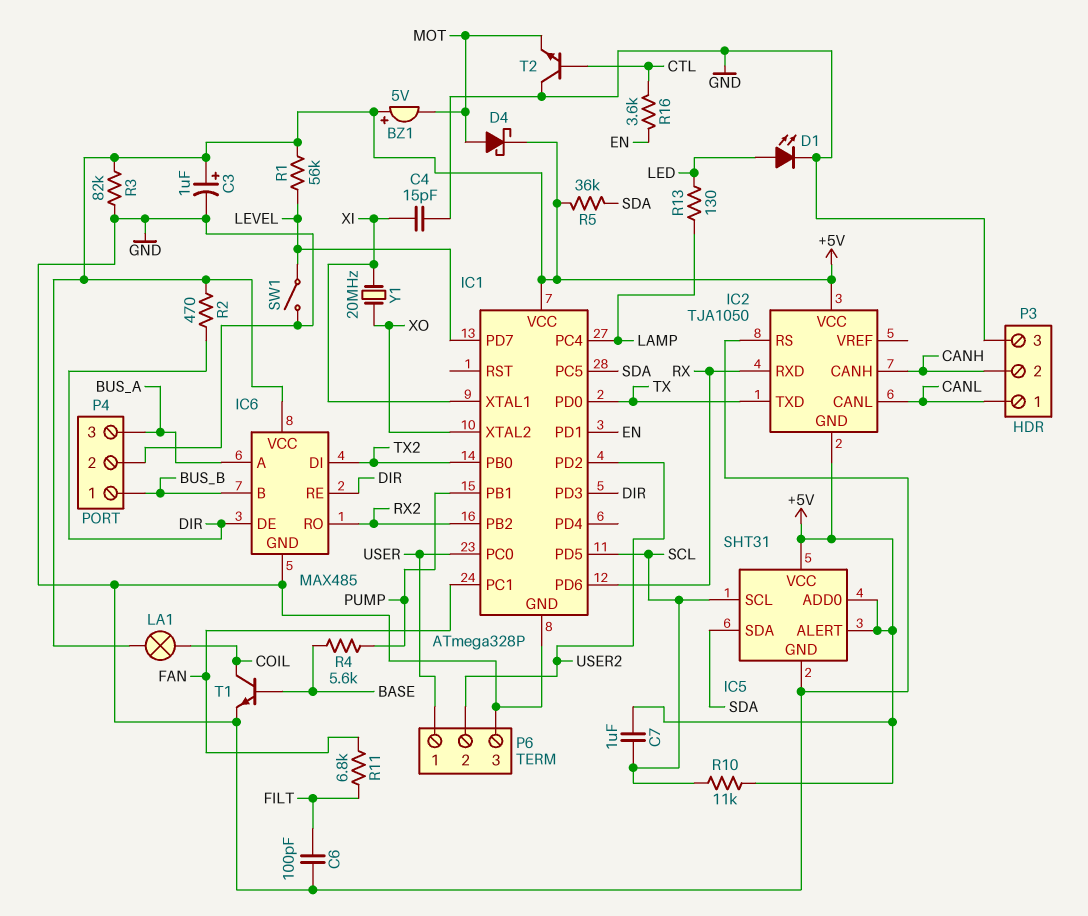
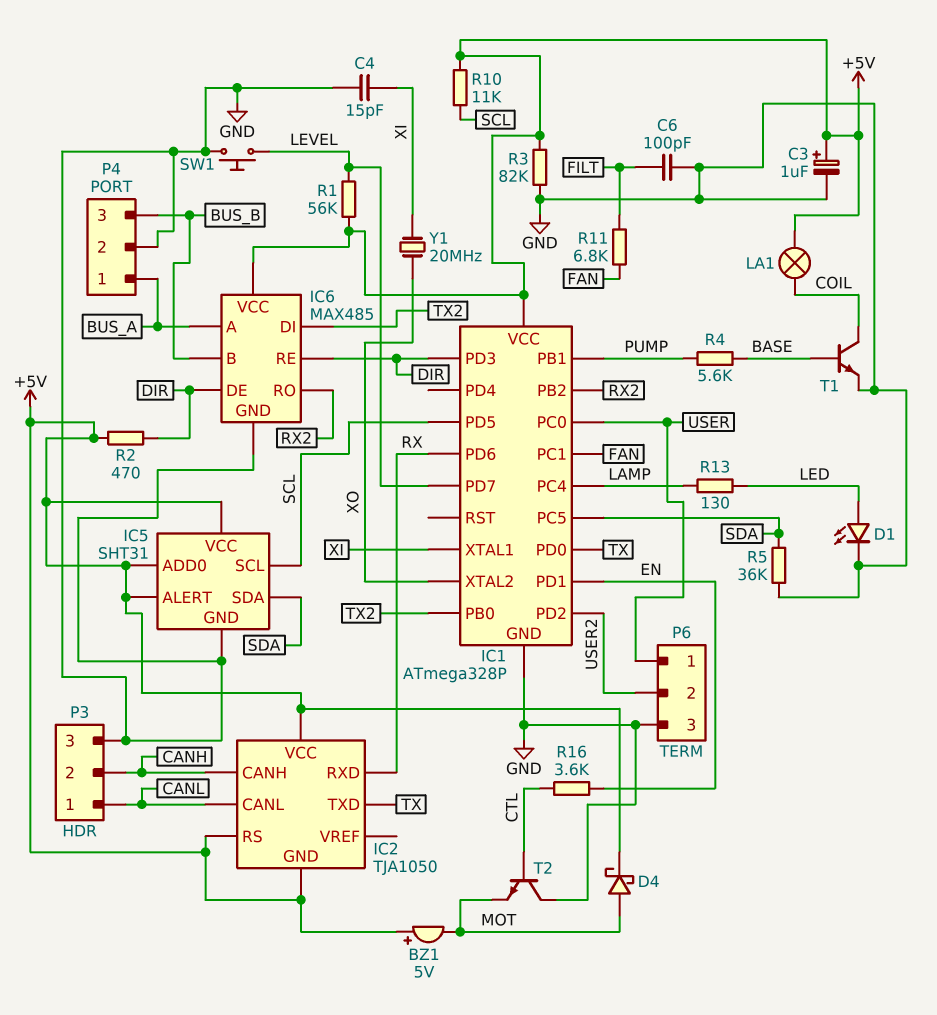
C7: 1uF (+5V, SCL) -> none
IC2 pin RS: GND -> +5V
P4 pin 1: BUS_B -> BUS_A
P4 pin 3: BUS_A -> BUS_B
R5: 36k (+5V, SDA) -> 36k (GND, SDA)
SW1: switch (GND, LEVEL) -> button (GND, LEVEL)

